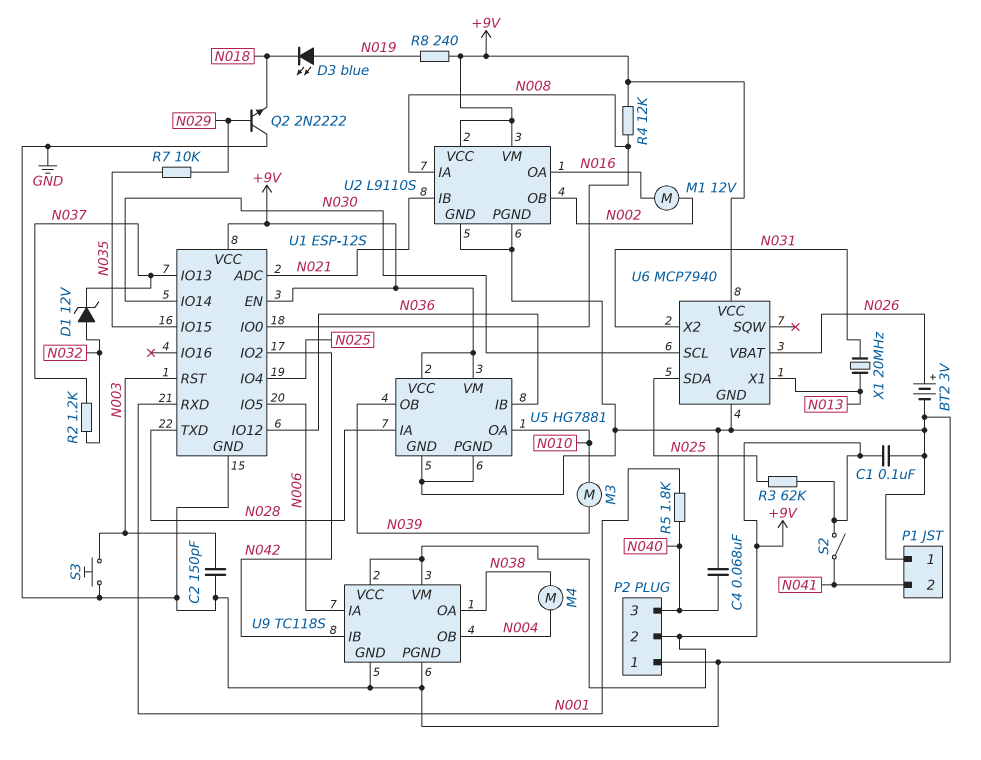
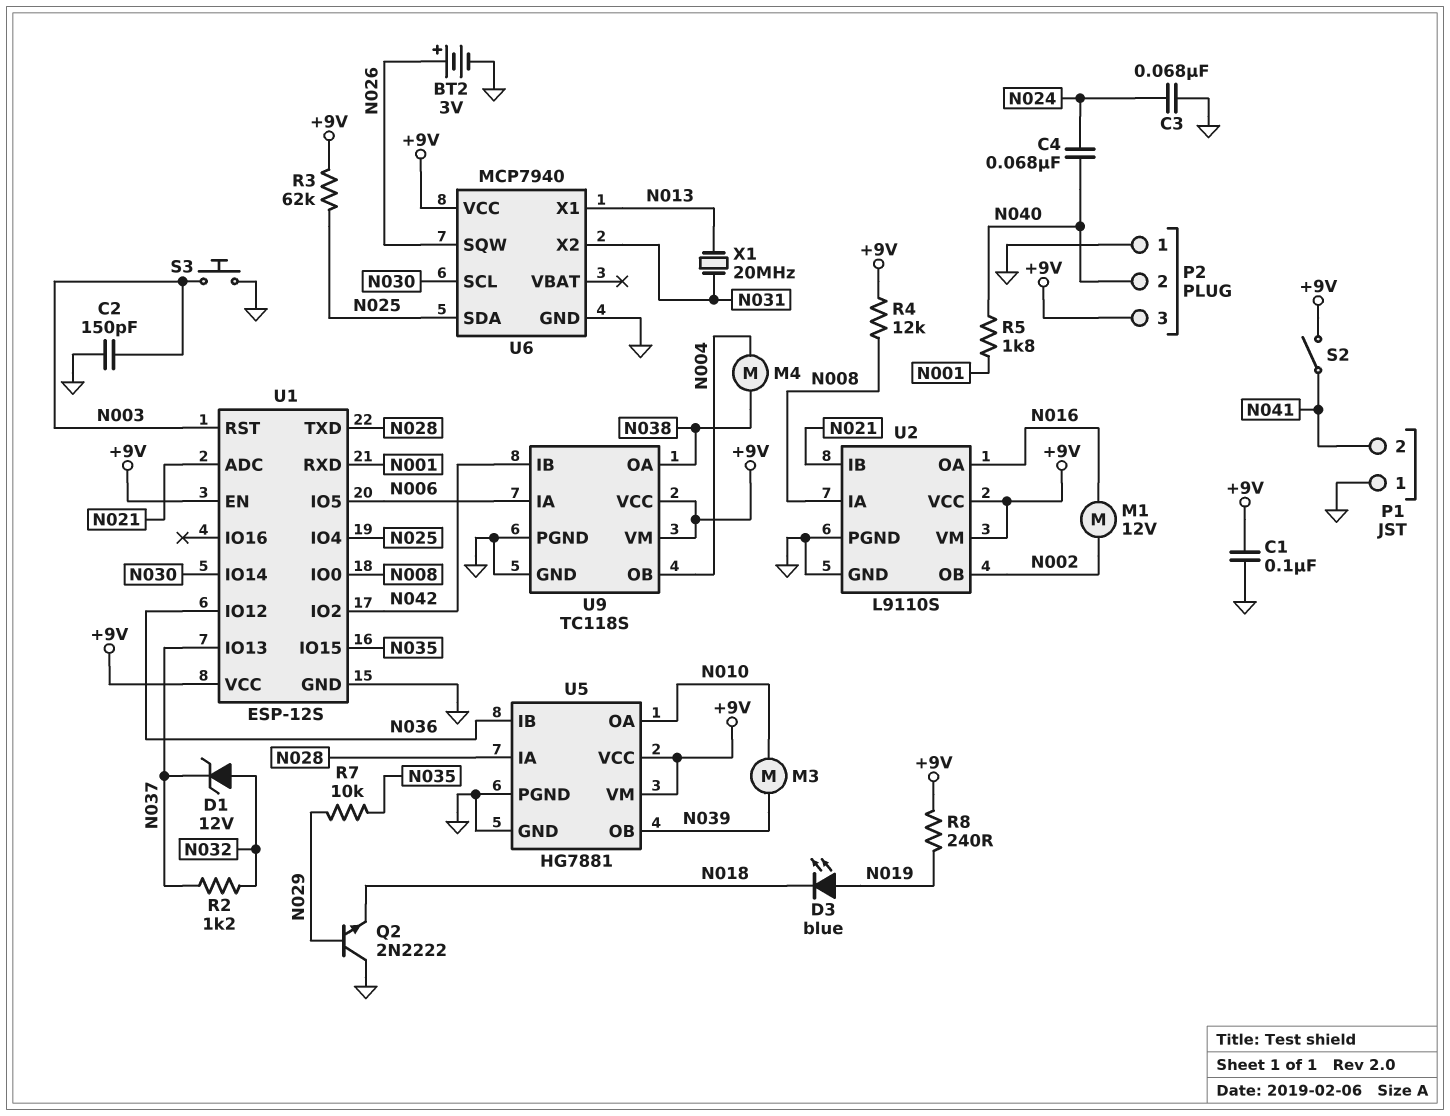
C3: none -> 68nF (GND, N024)
C4: 68nF (GND, N040) -> 68nF (N024, N040)
P2 pin 2: +9V -> N040
P2 pin 3: N040 -> +9V
U6 pin SQW: none -> N026
U6 pin VBAT: N026 -> none

